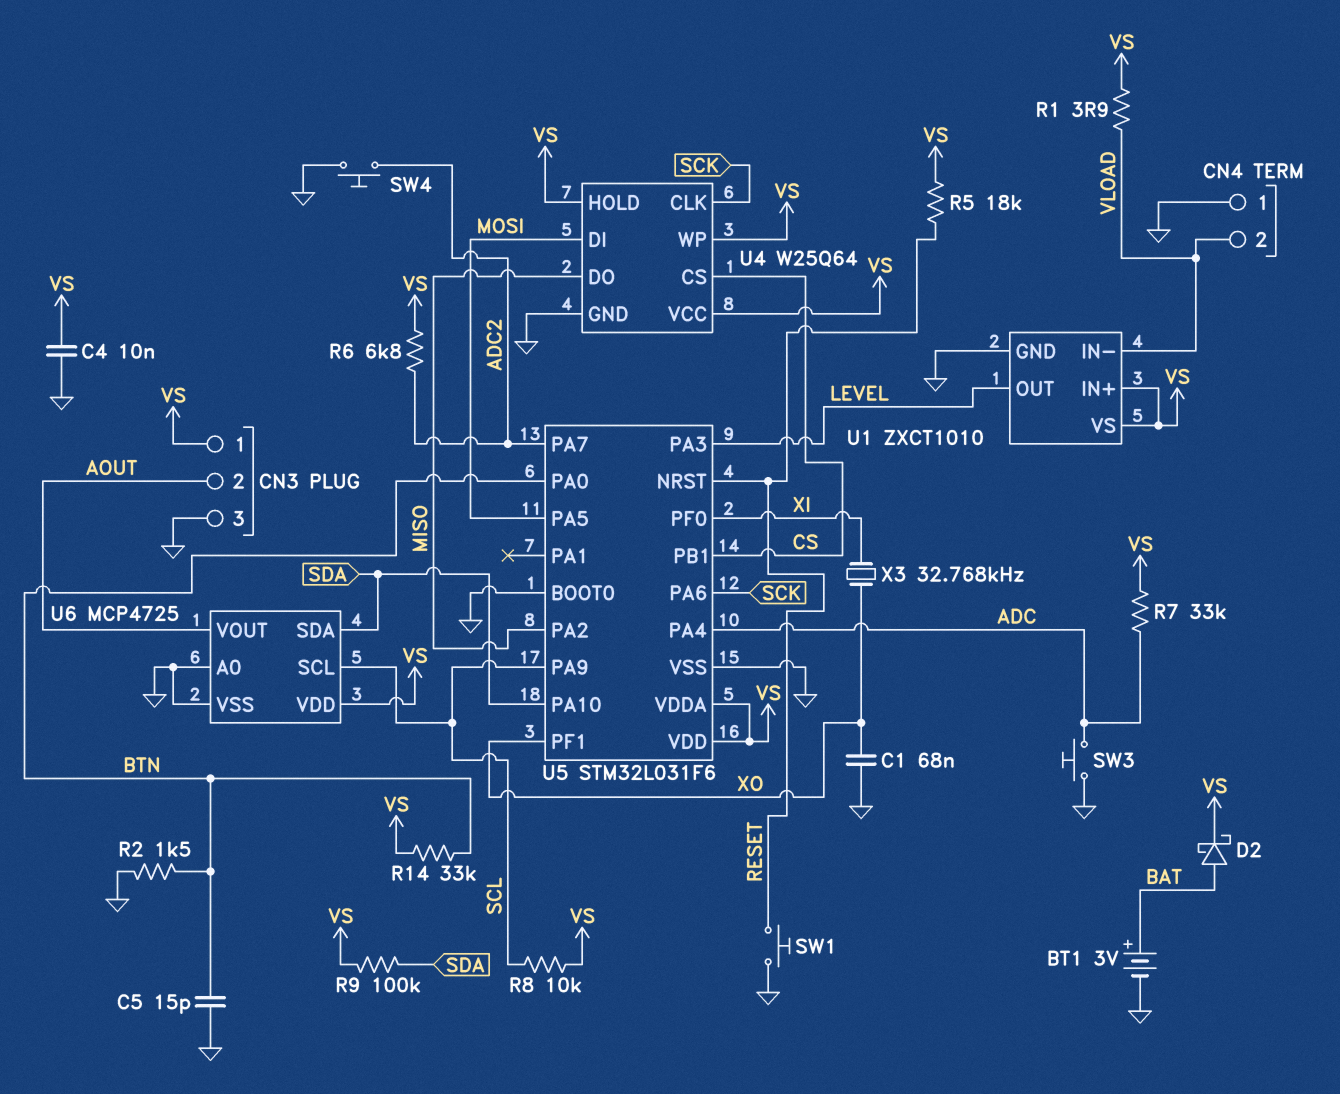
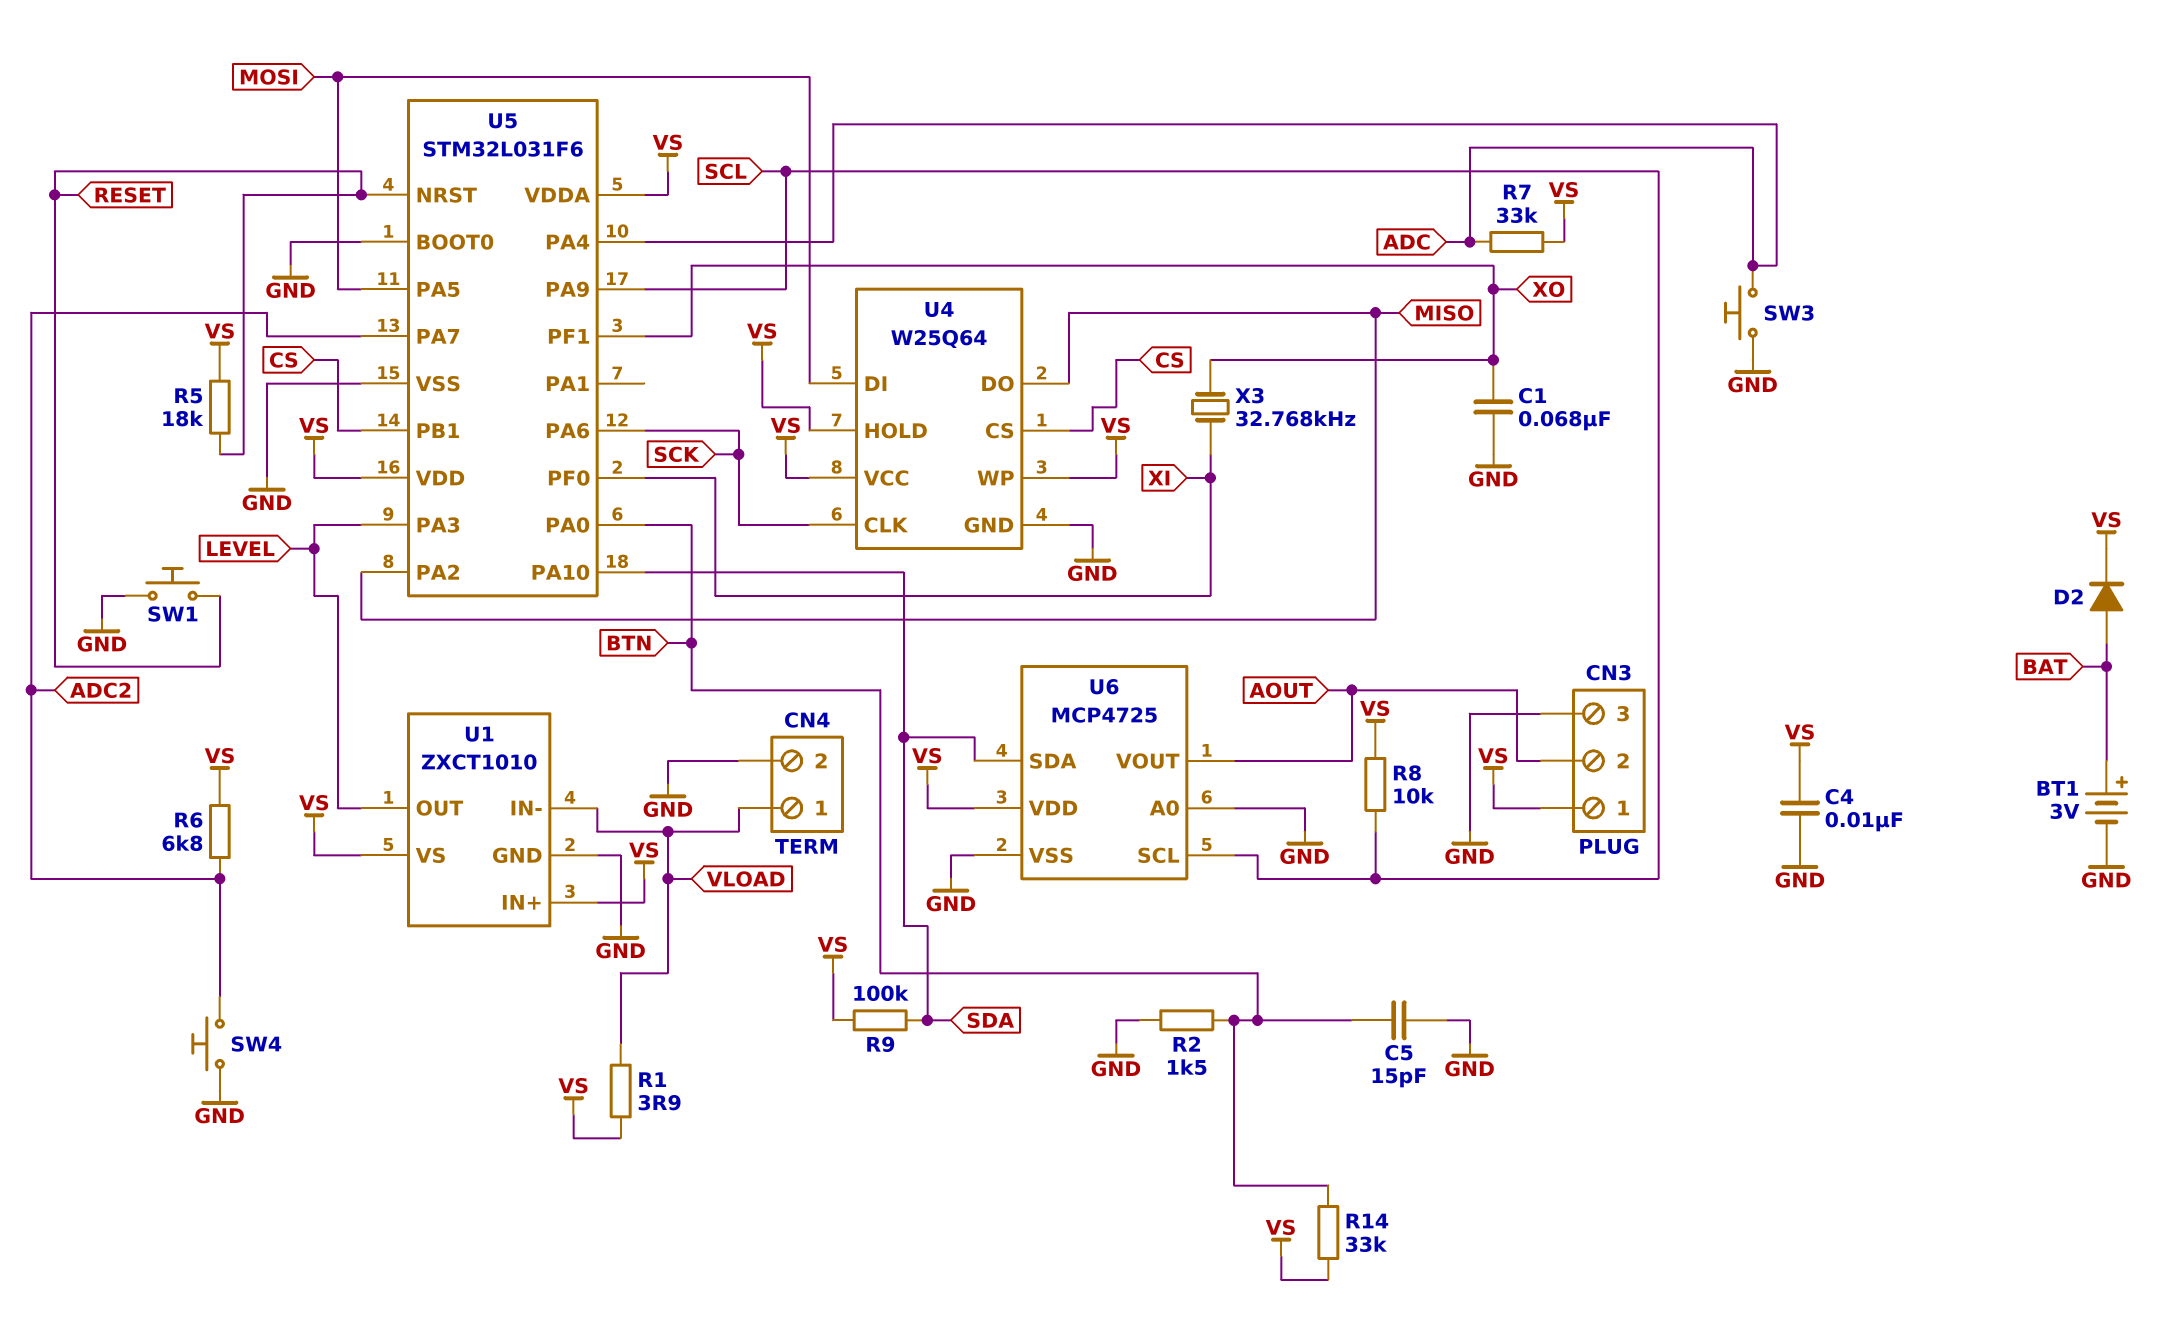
CN4 pin 1: GND -> VLOAD
CN4 pin 2: VLOAD -> GND
D2: schottky (A BAT, K VS) -> diode (A BAT, K VS)

